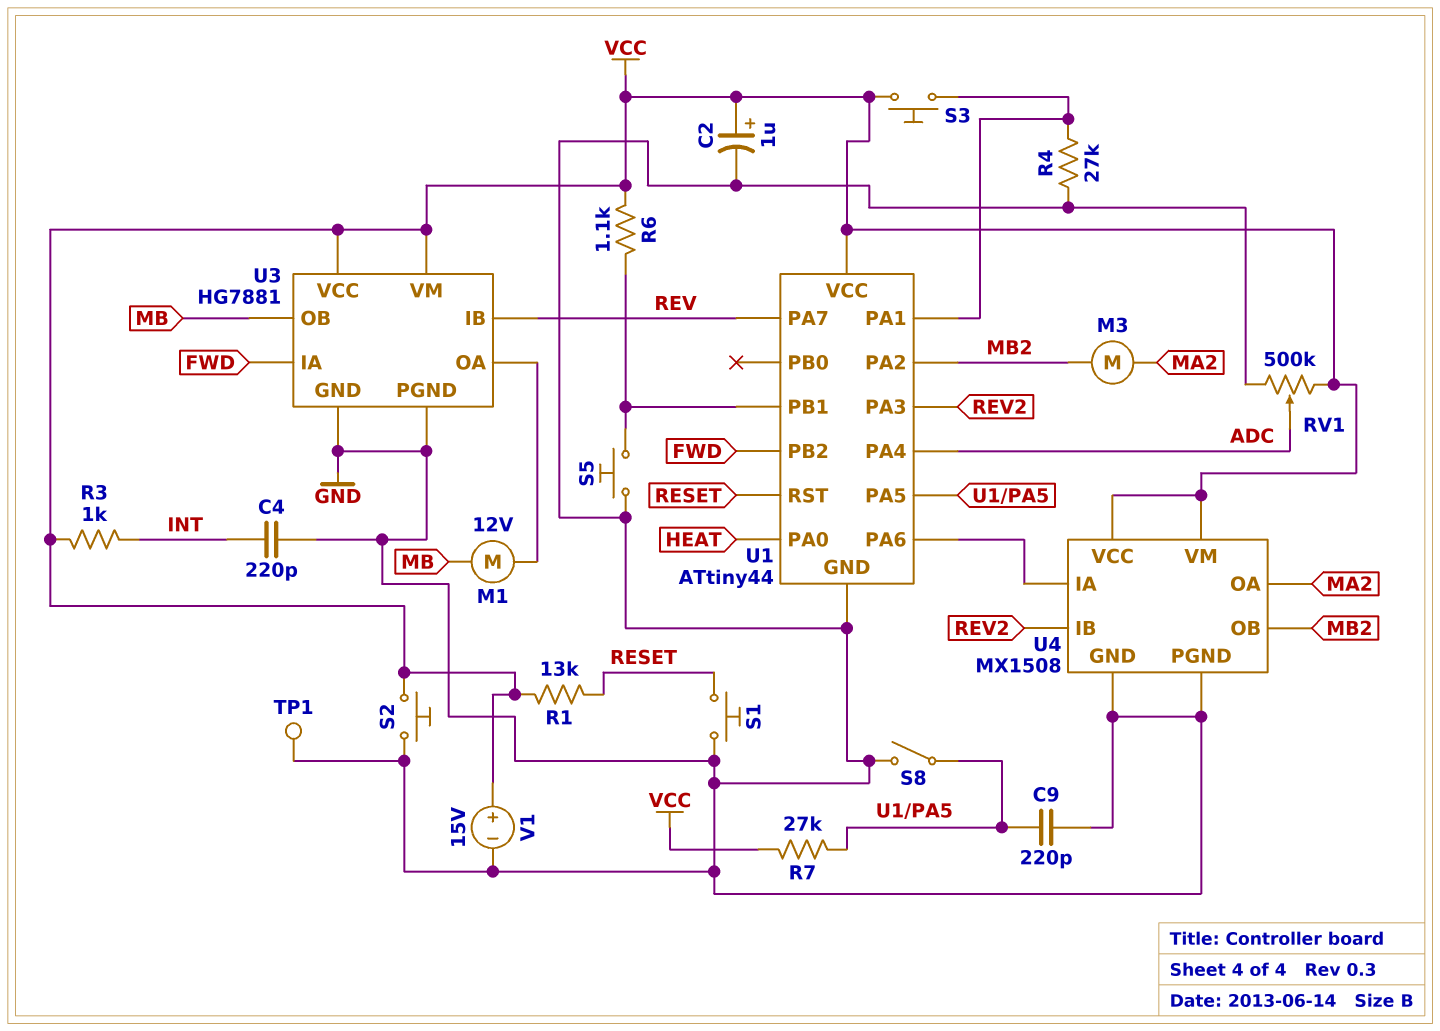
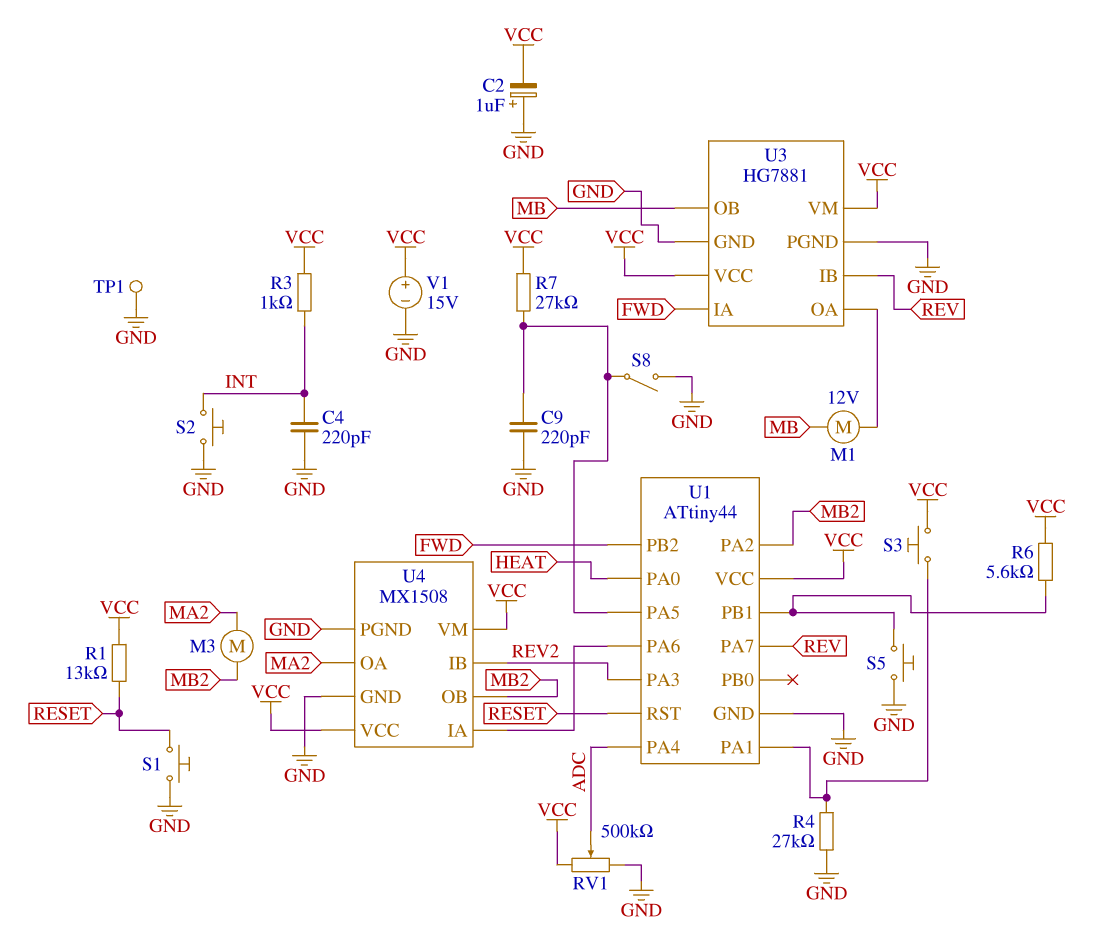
C2: 1uF (plus VCC, minus GND) -> 1uF (plus GND, minus VCC)
R6: 1.1k (U1/PB1, VCC) -> 5.6k (U1/PB1, VCC)
S2: button (GND, VCC) -> button (GND, INT)

